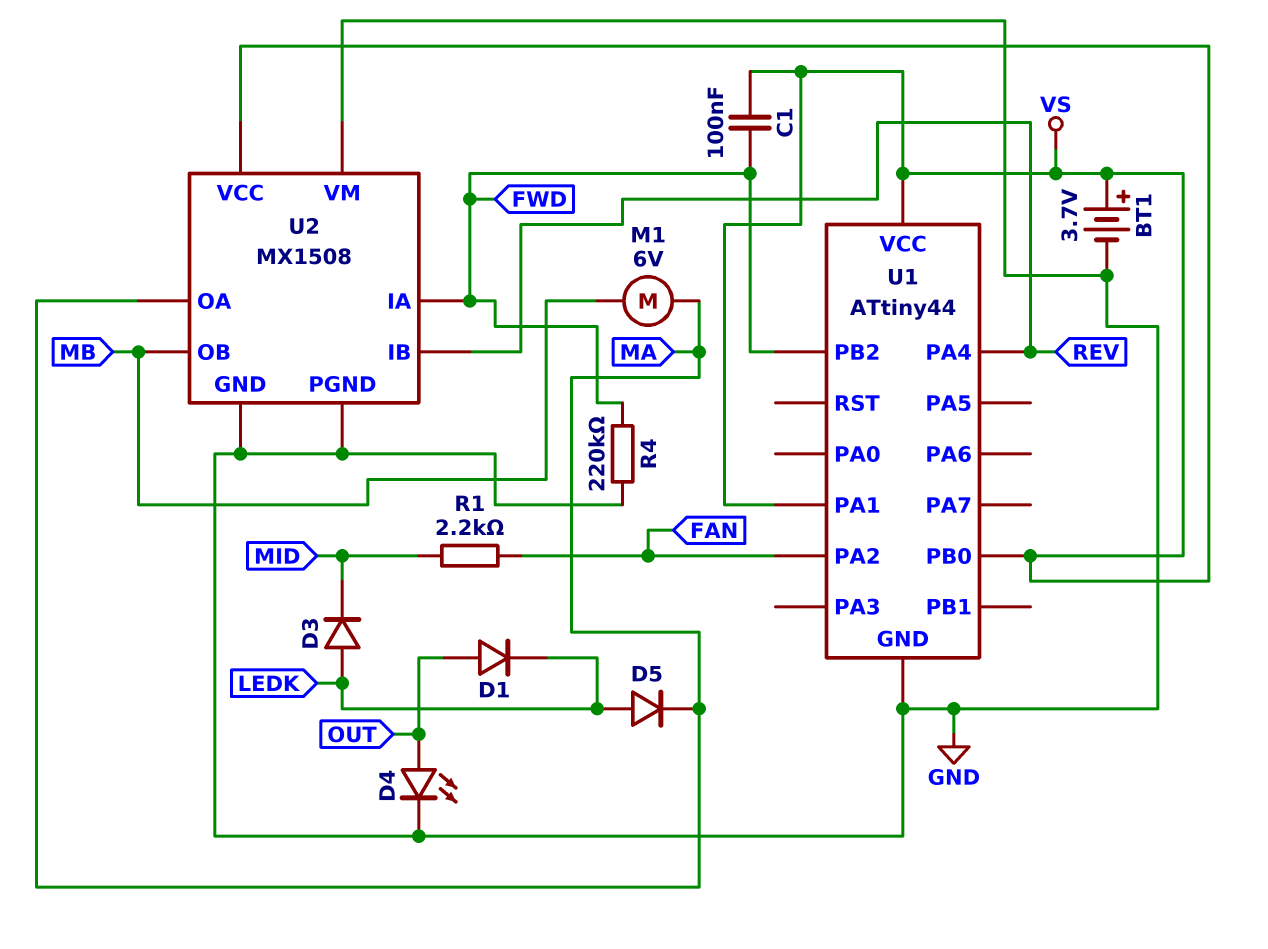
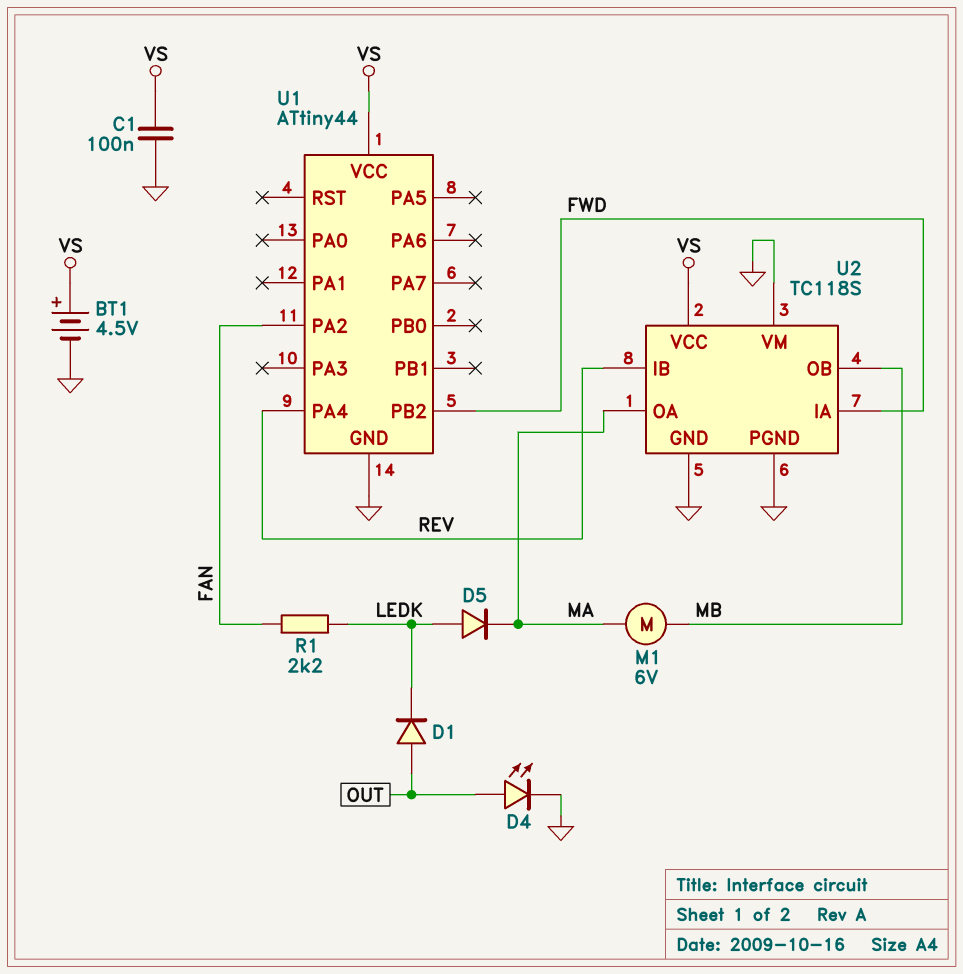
BT1: 3.7V (plus VS, minus GND) -> 4.5V (plus VS, minus GND)
C1: 100nF (FWD, VS) -> 100nF (GND, VS)
D3: diode (A LEDK, K MID) -> none
R1: 2.2k (FAN, MID) -> 2.2k (FAN, LEDK)
R4: 220k (FWD, GND) -> none
U1 pin PA1: VS -> none
U1 pin PB0: VS -> none
U2: MX1508 -> TC118S

